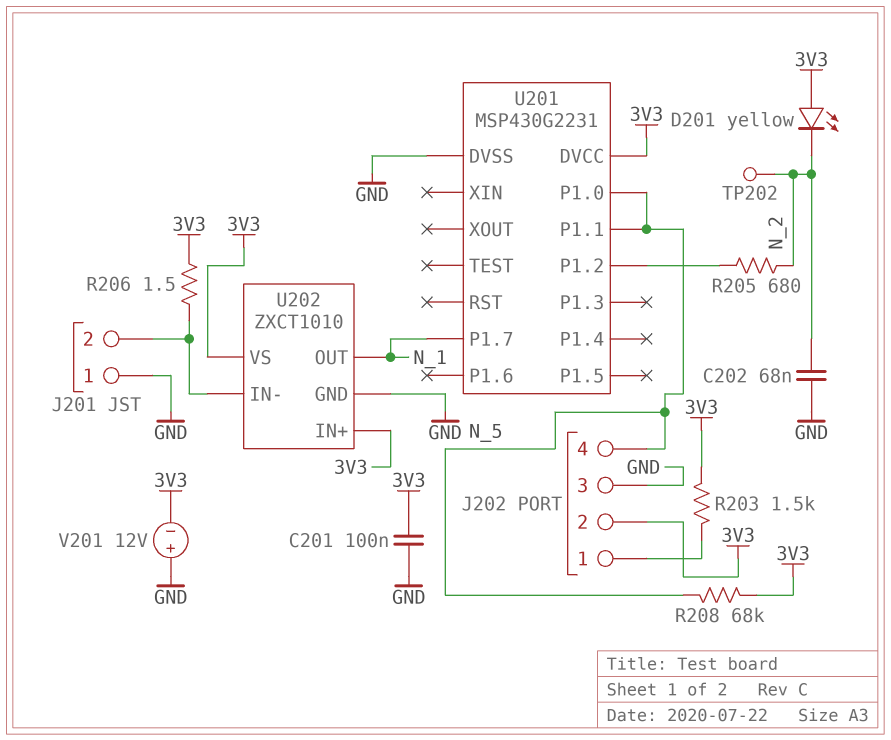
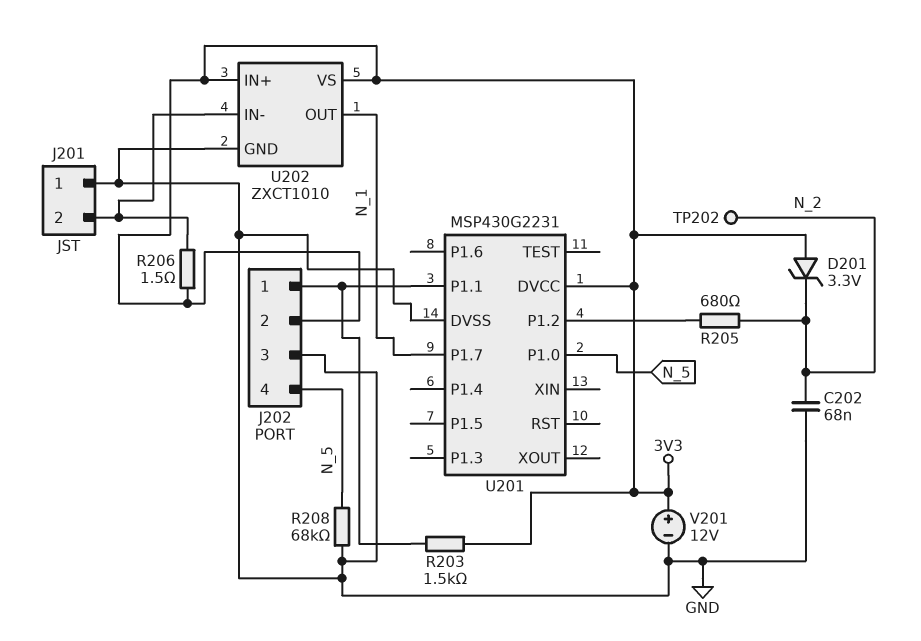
C201: 100nF (3V3, GND) -> none
D201: LED yellow (A 3V3, K N_2) -> zener 3.3V (A 3V3, K N_2)
R208: 68k (3V3, N_5) -> 68k (GND, N_5)
U201 pin P1.1: N_5 -> J202/1
V201: 12V (plus GND, minus 3V3) -> 12V (plus 3V3, minus GND)

